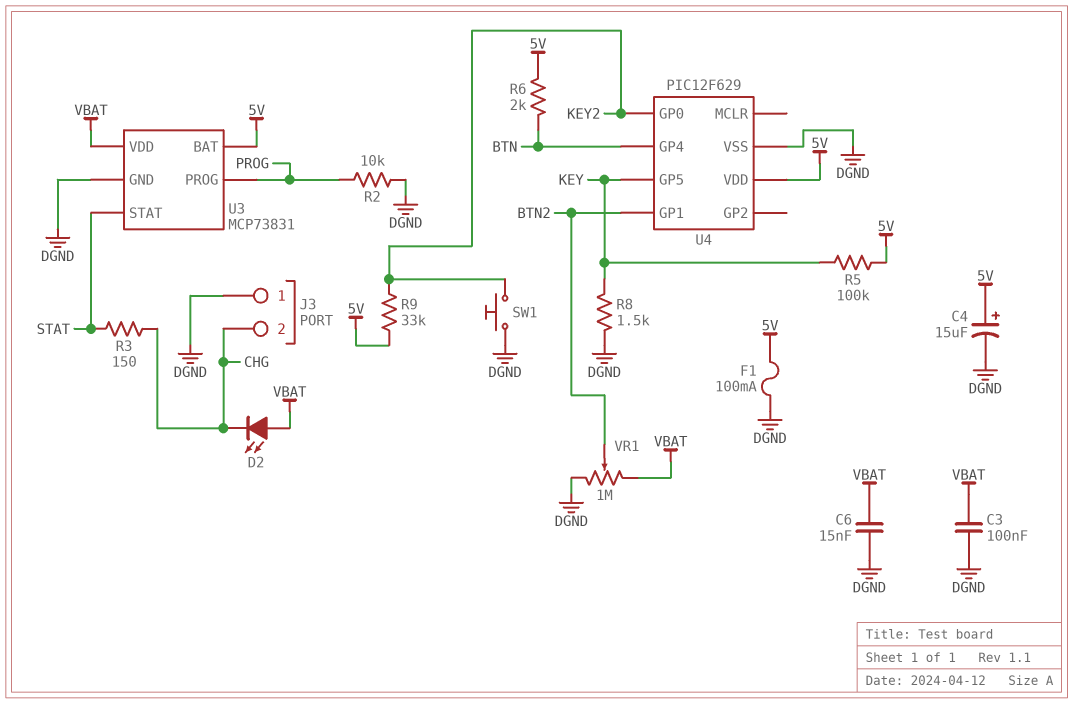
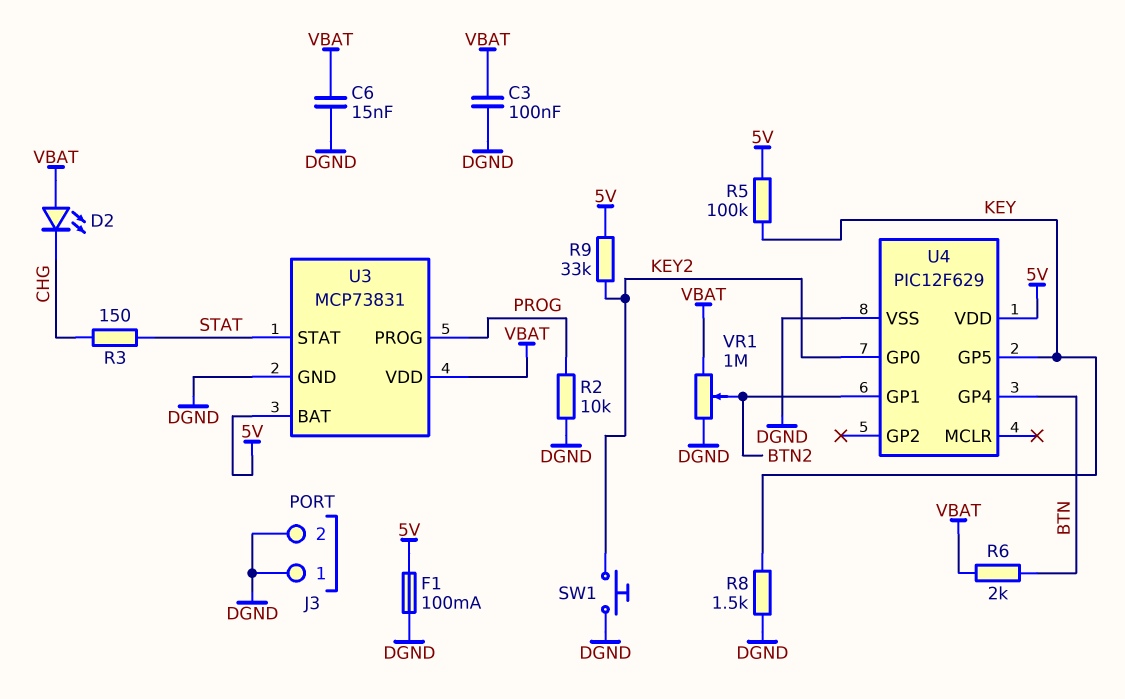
C4: 15uF (plus 5V, minus DGND) -> none
J3 pin 2: CHG -> DGND
R6: 2k (5V, BTN) -> 2k (BTN, VBAT)

